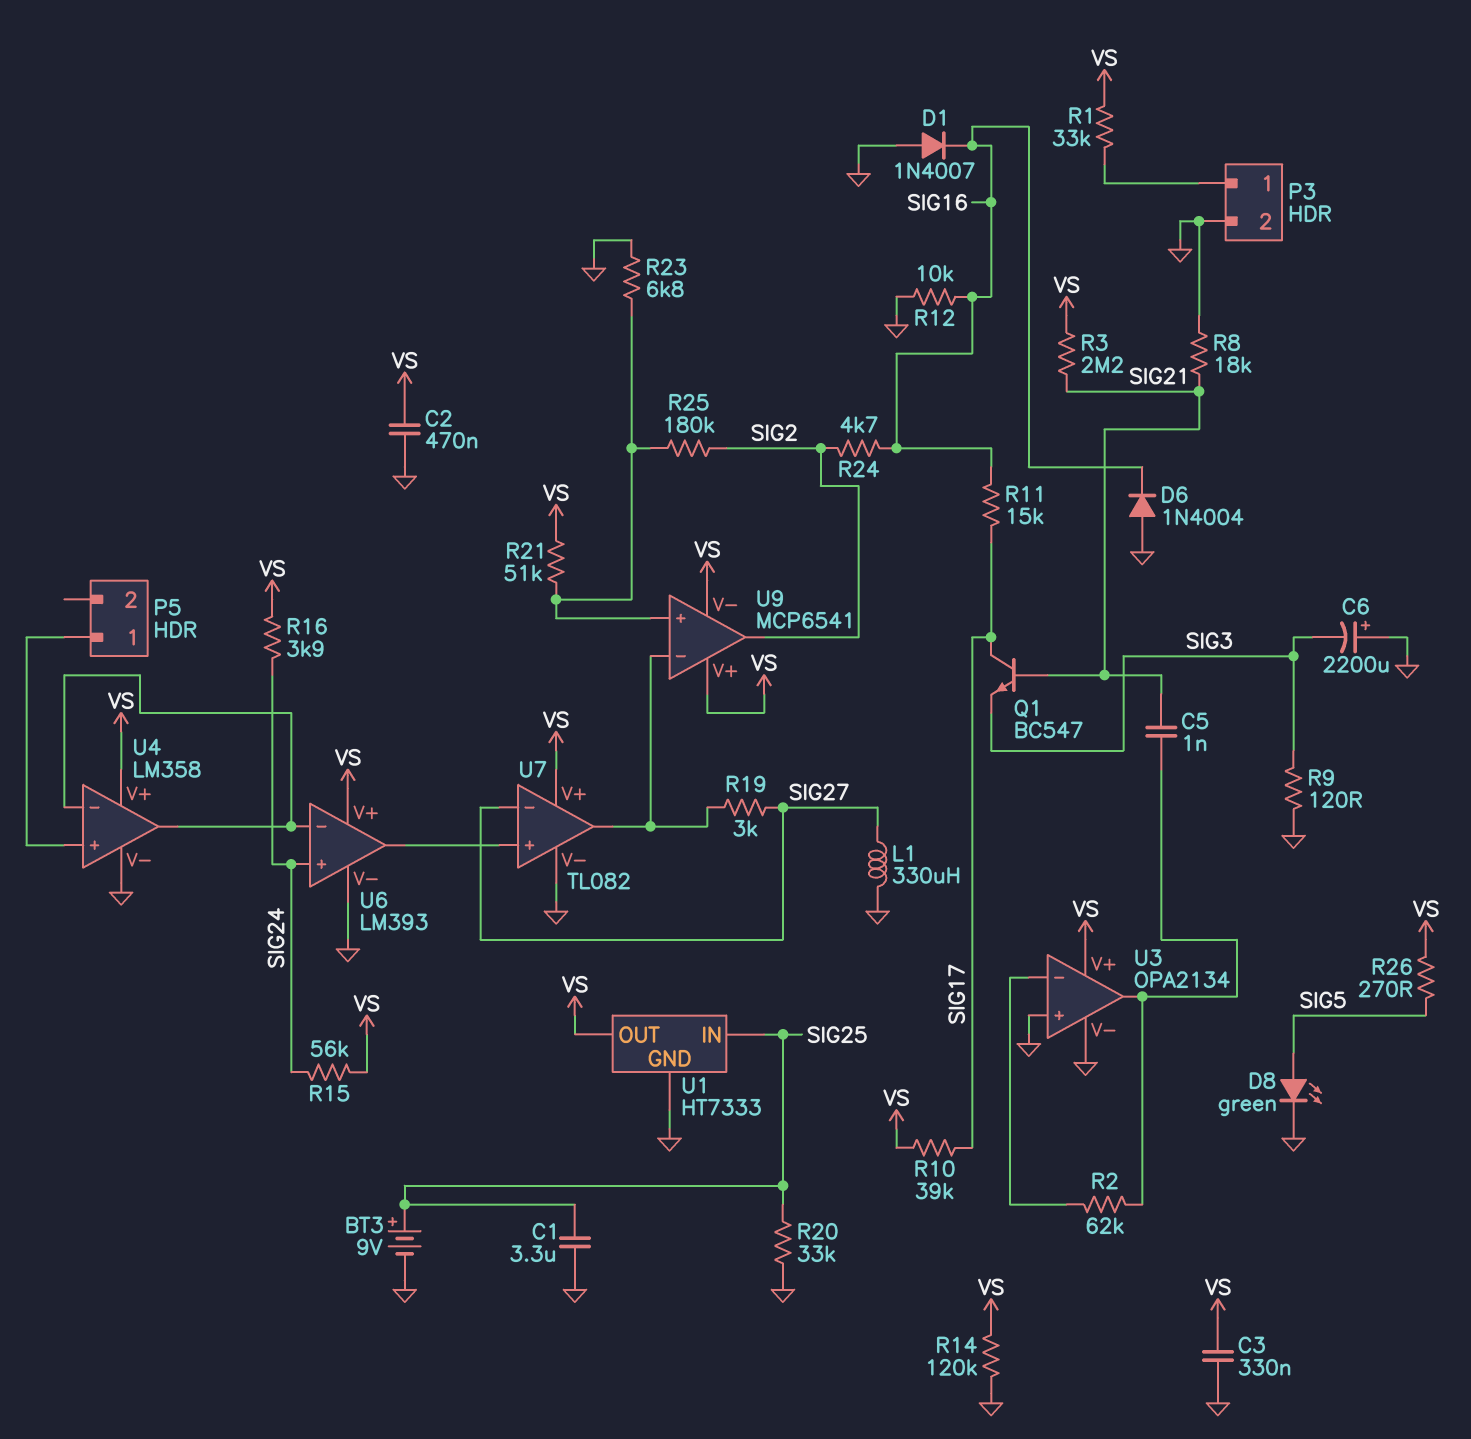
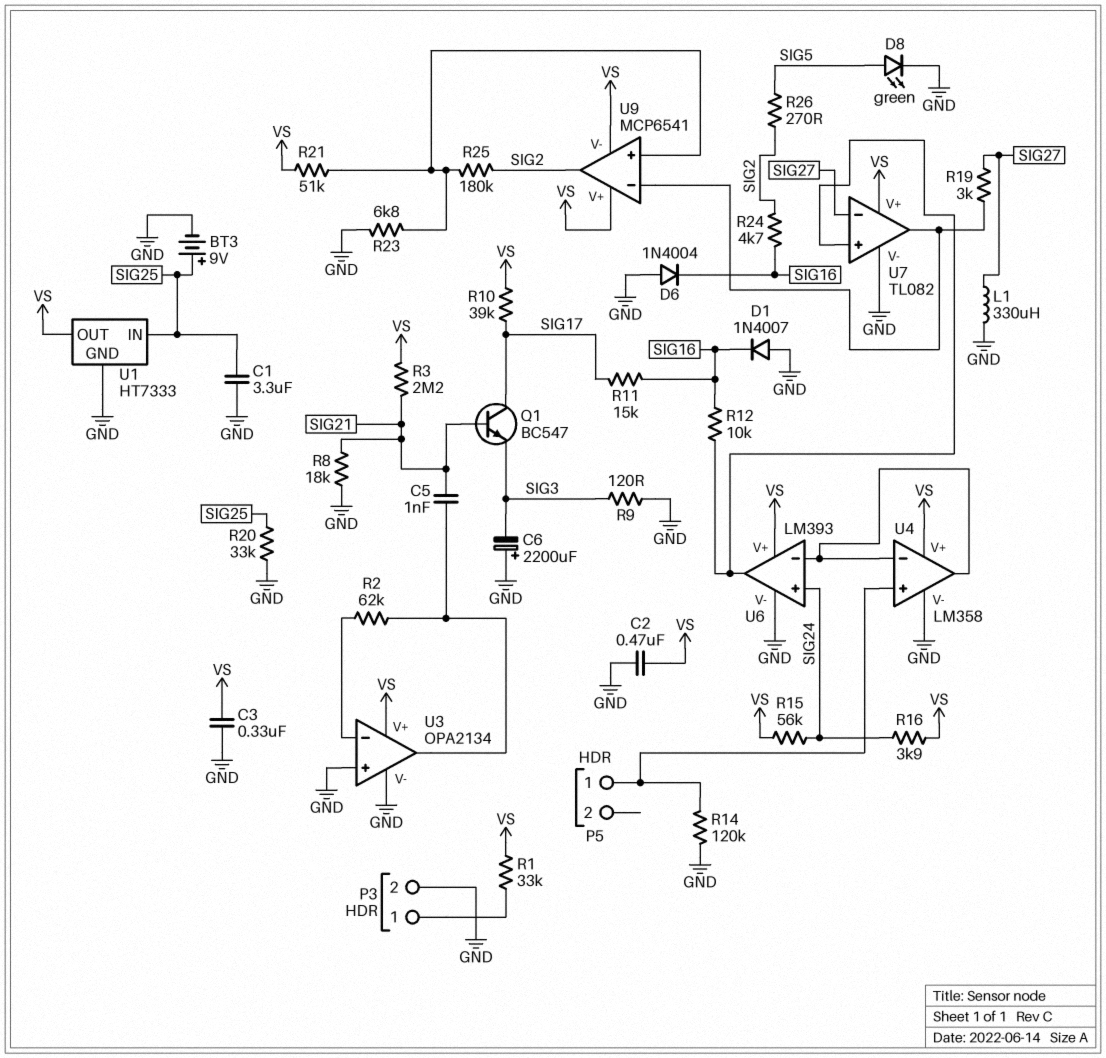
R12: 10k (GND, SIG16) -> 10k (SIG16, U6/out)
R14: 120k (GND, VS) -> 120k (GND, P5/1)
R26: 270 (SIG5, VS) -> 270 (SIG2, SIG5)

